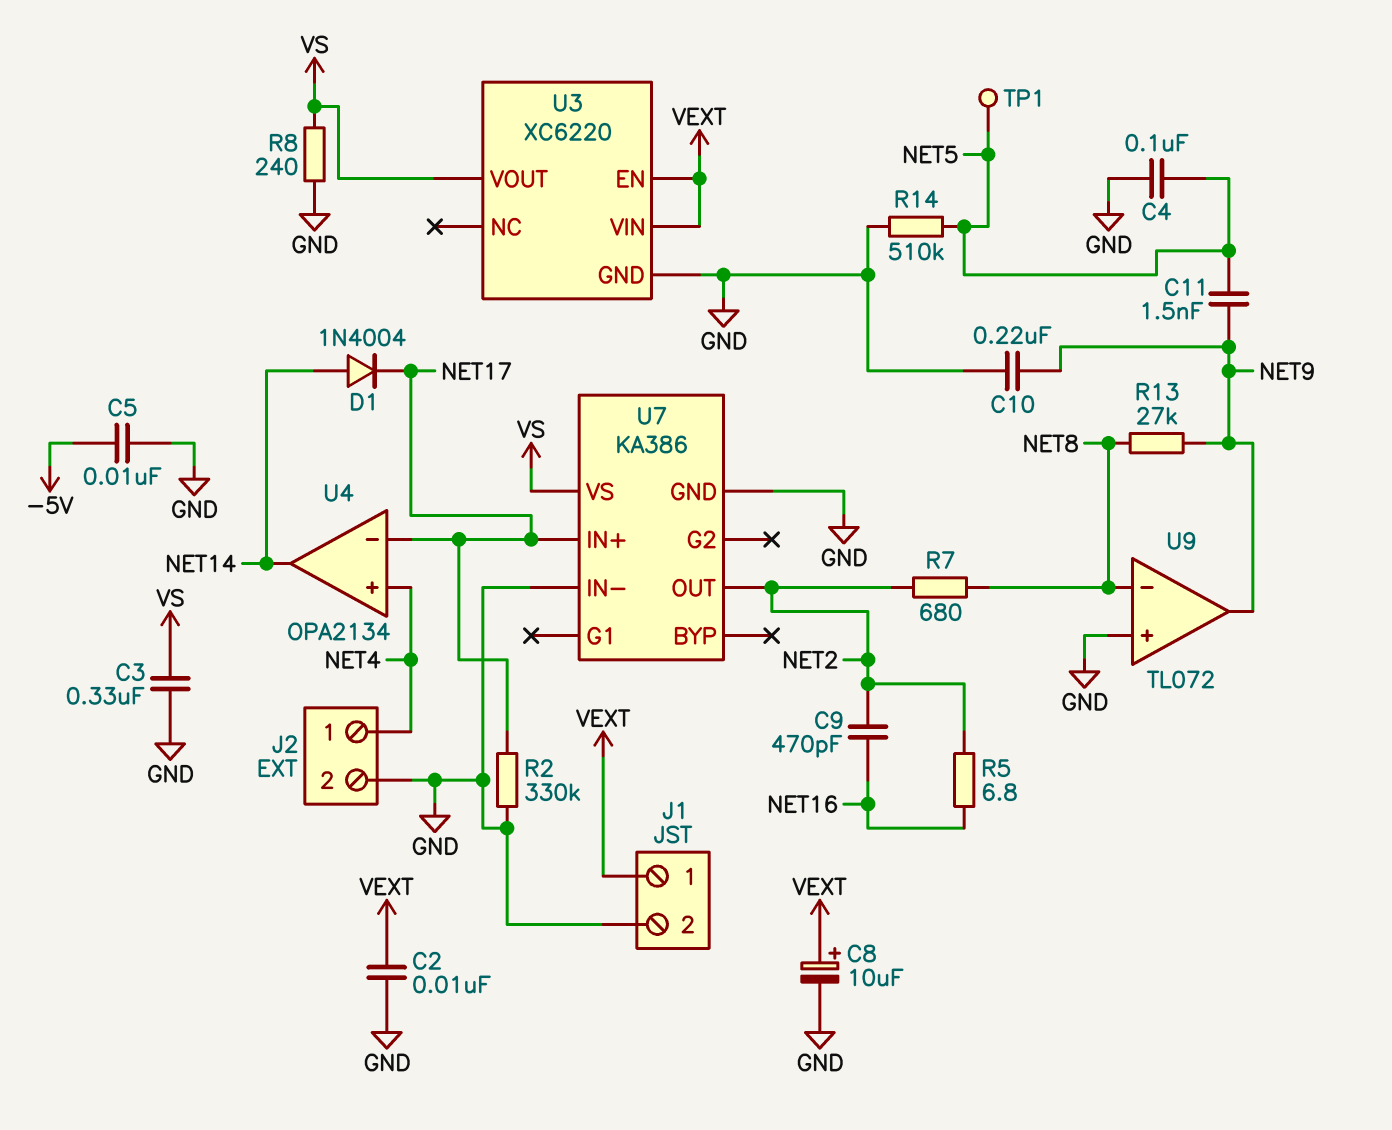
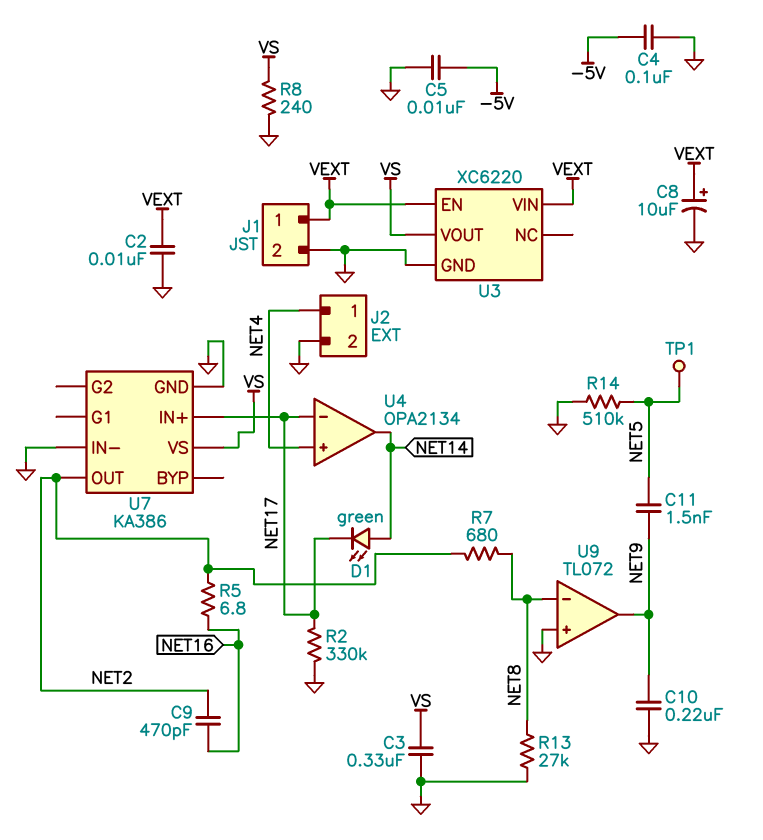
C4: 100nF (GND, NET5) -> 100nF (-5V, GND)
D1: diode 1N4004 (A NET14, K NET17) -> LED green (A NET14, K NET17)
R13: 27k (NET8, NET9) -> 27k (GND, NET8)

